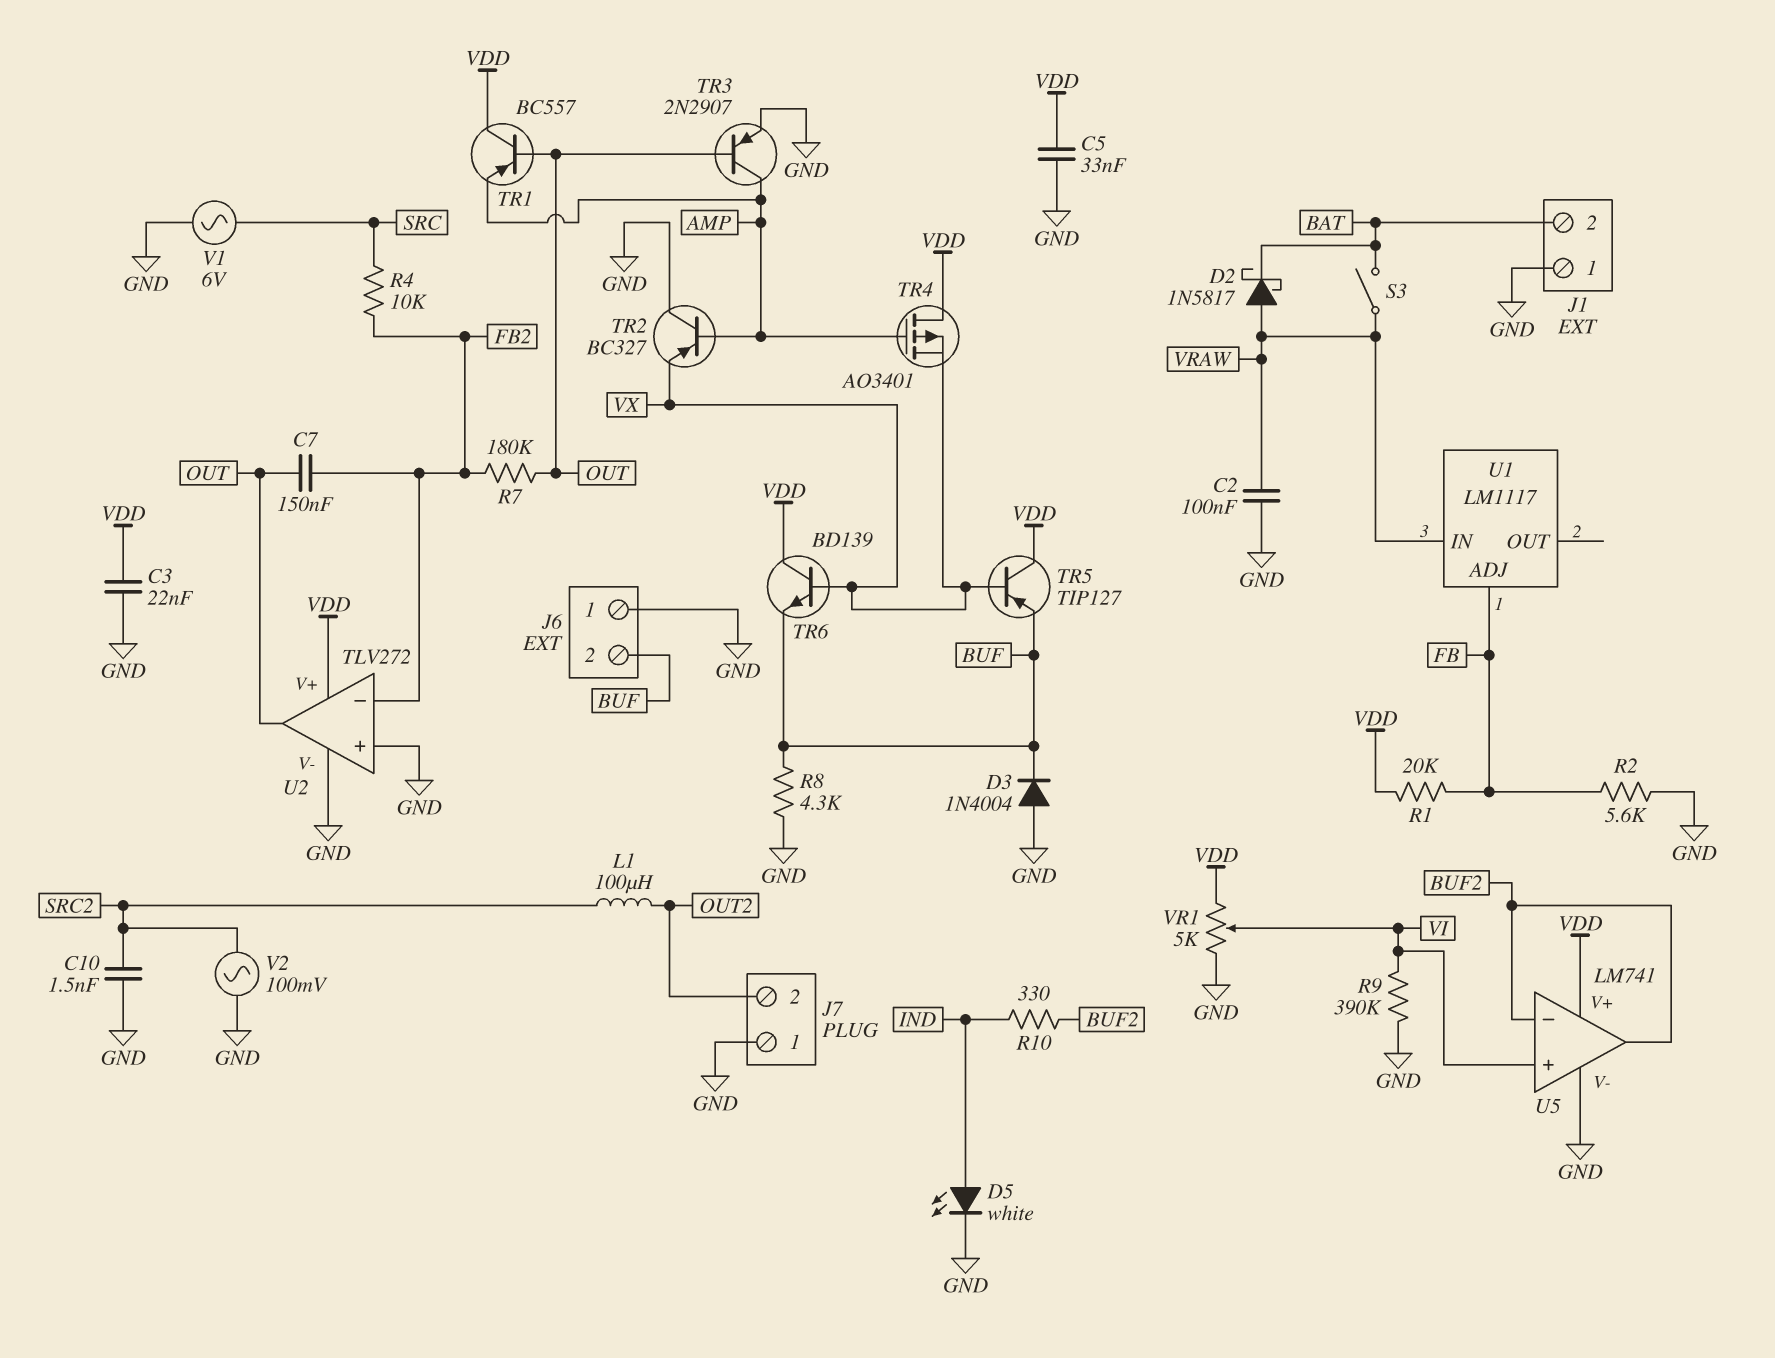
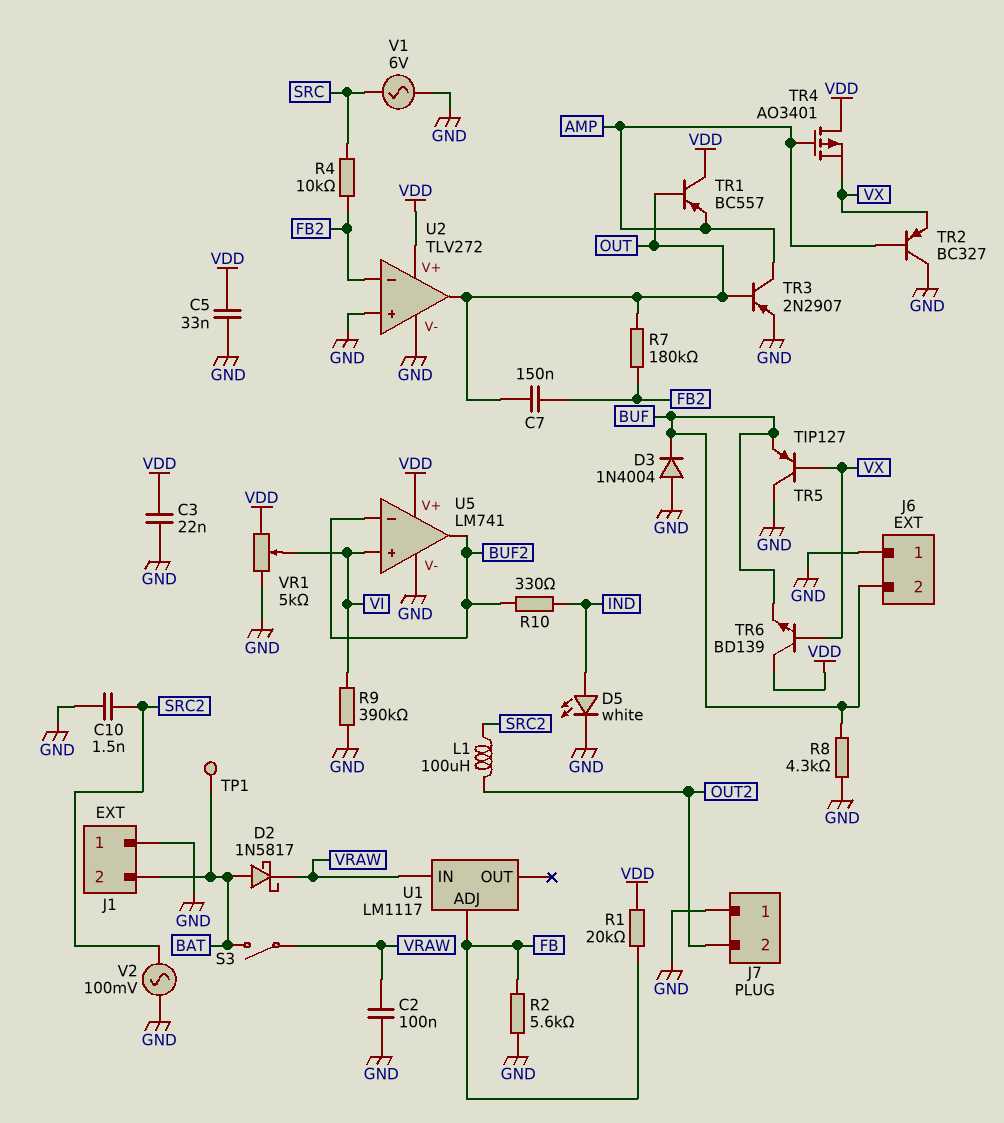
D2: schottky 1N5817 (A VRAW, K BAT) -> schottky 1N5817 (A BAT, K VRAW)
TP1: none -> test point (BAT)
TR5: PNP TIP127 (B VX, C VDD, E BUF) -> PNP TIP127 (B VX, C GND, E BUF)

